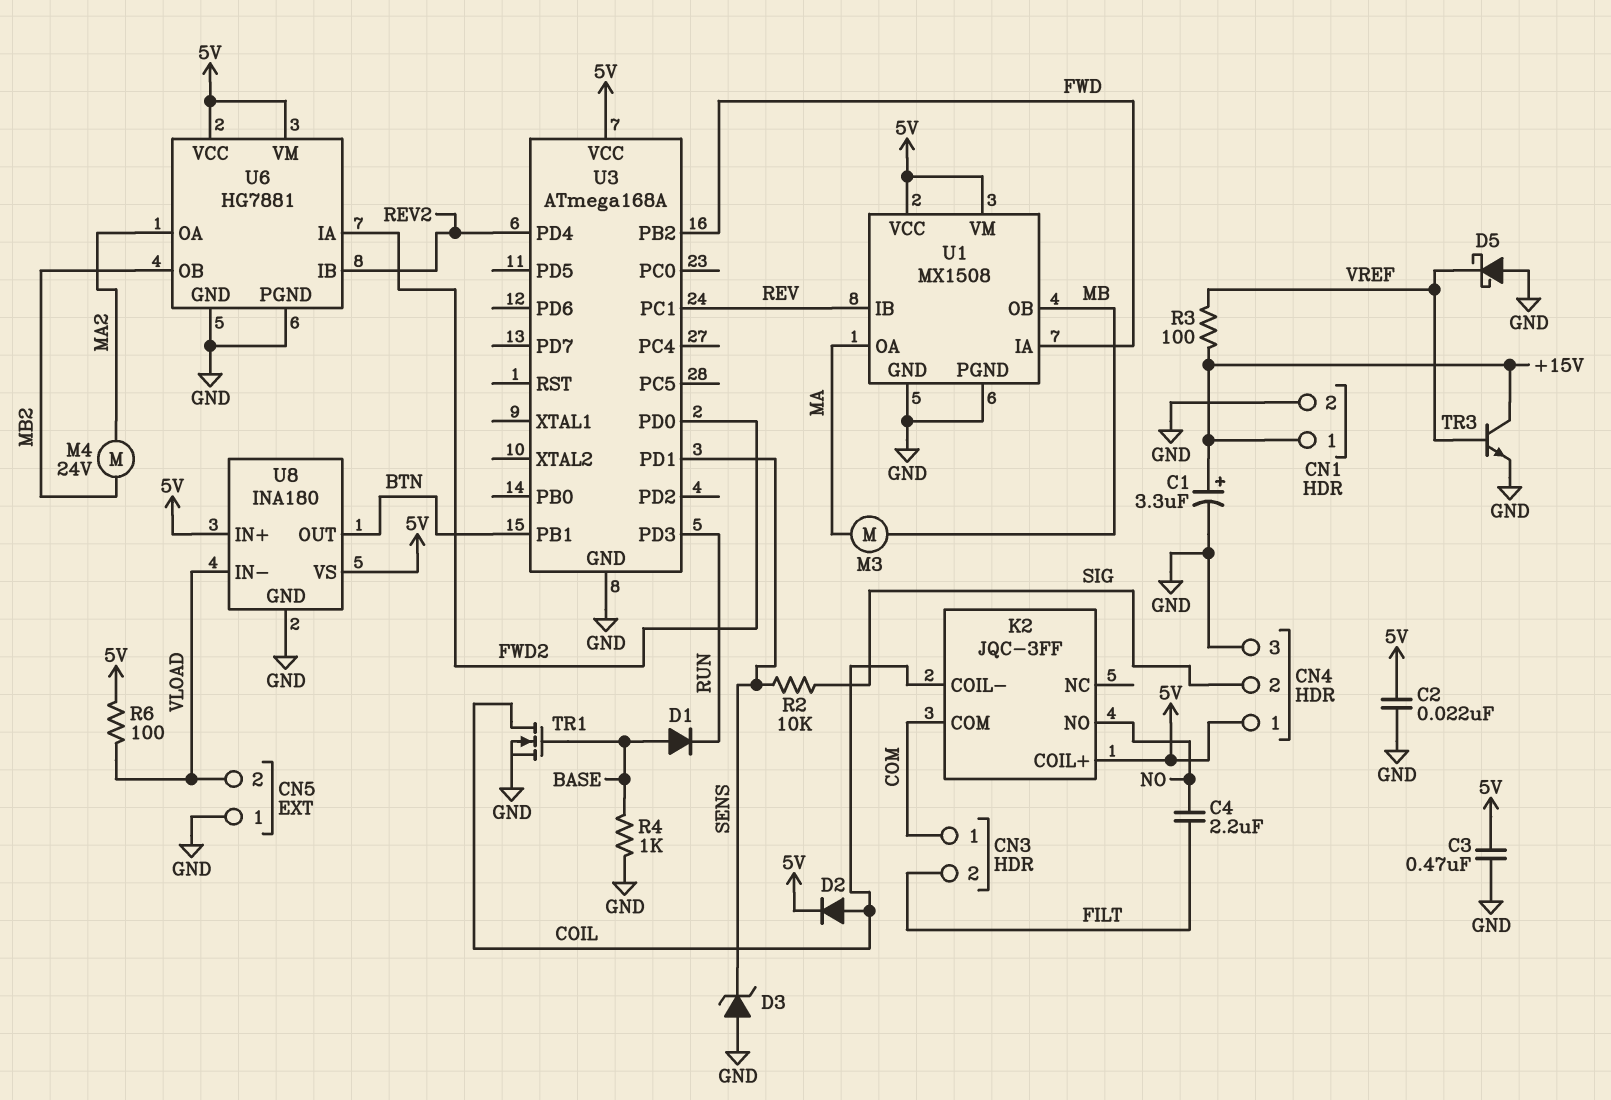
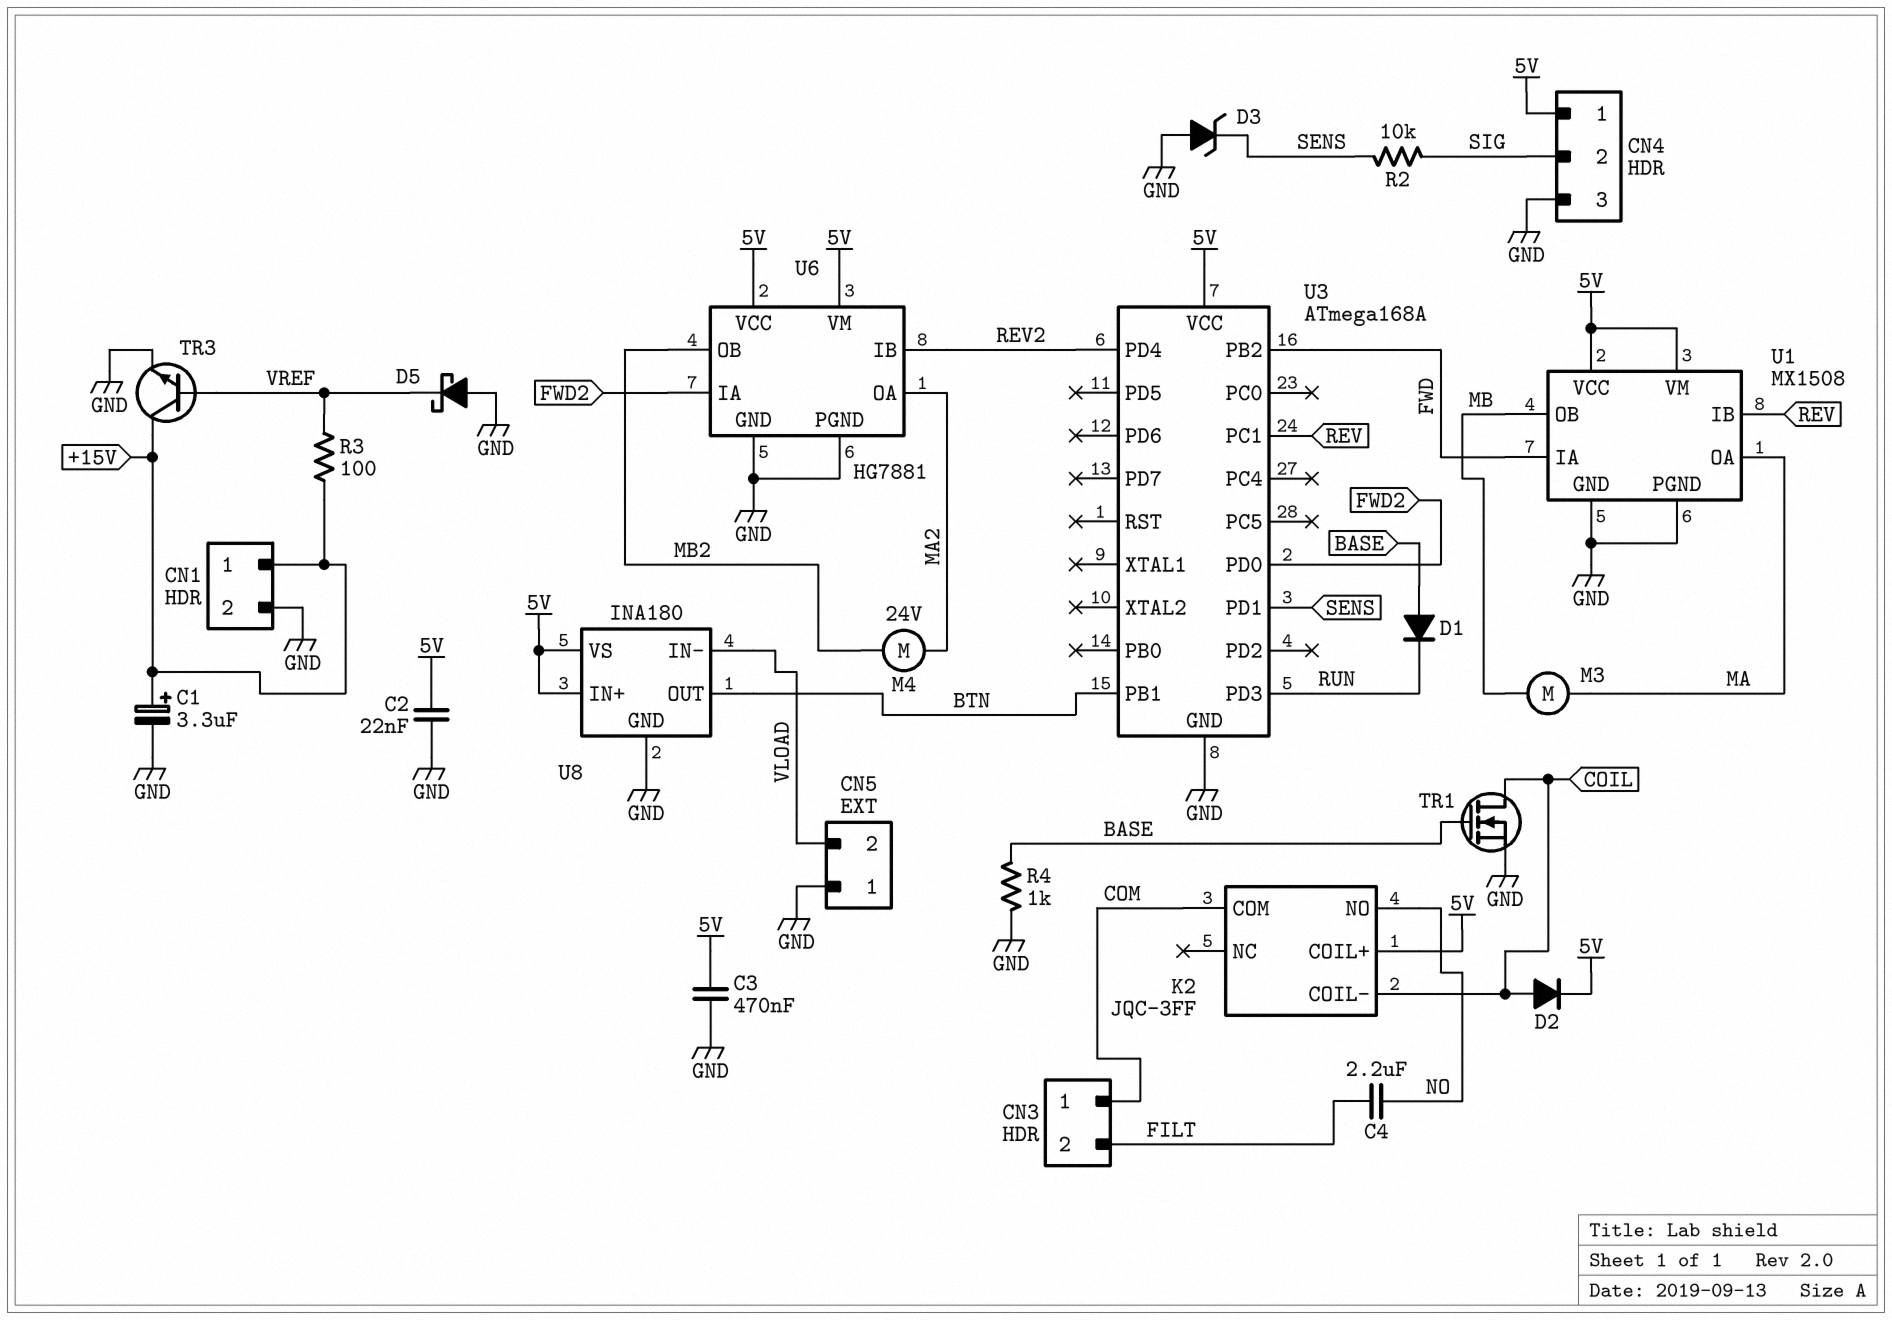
R6: 100 (5V, VLOAD) -> none

